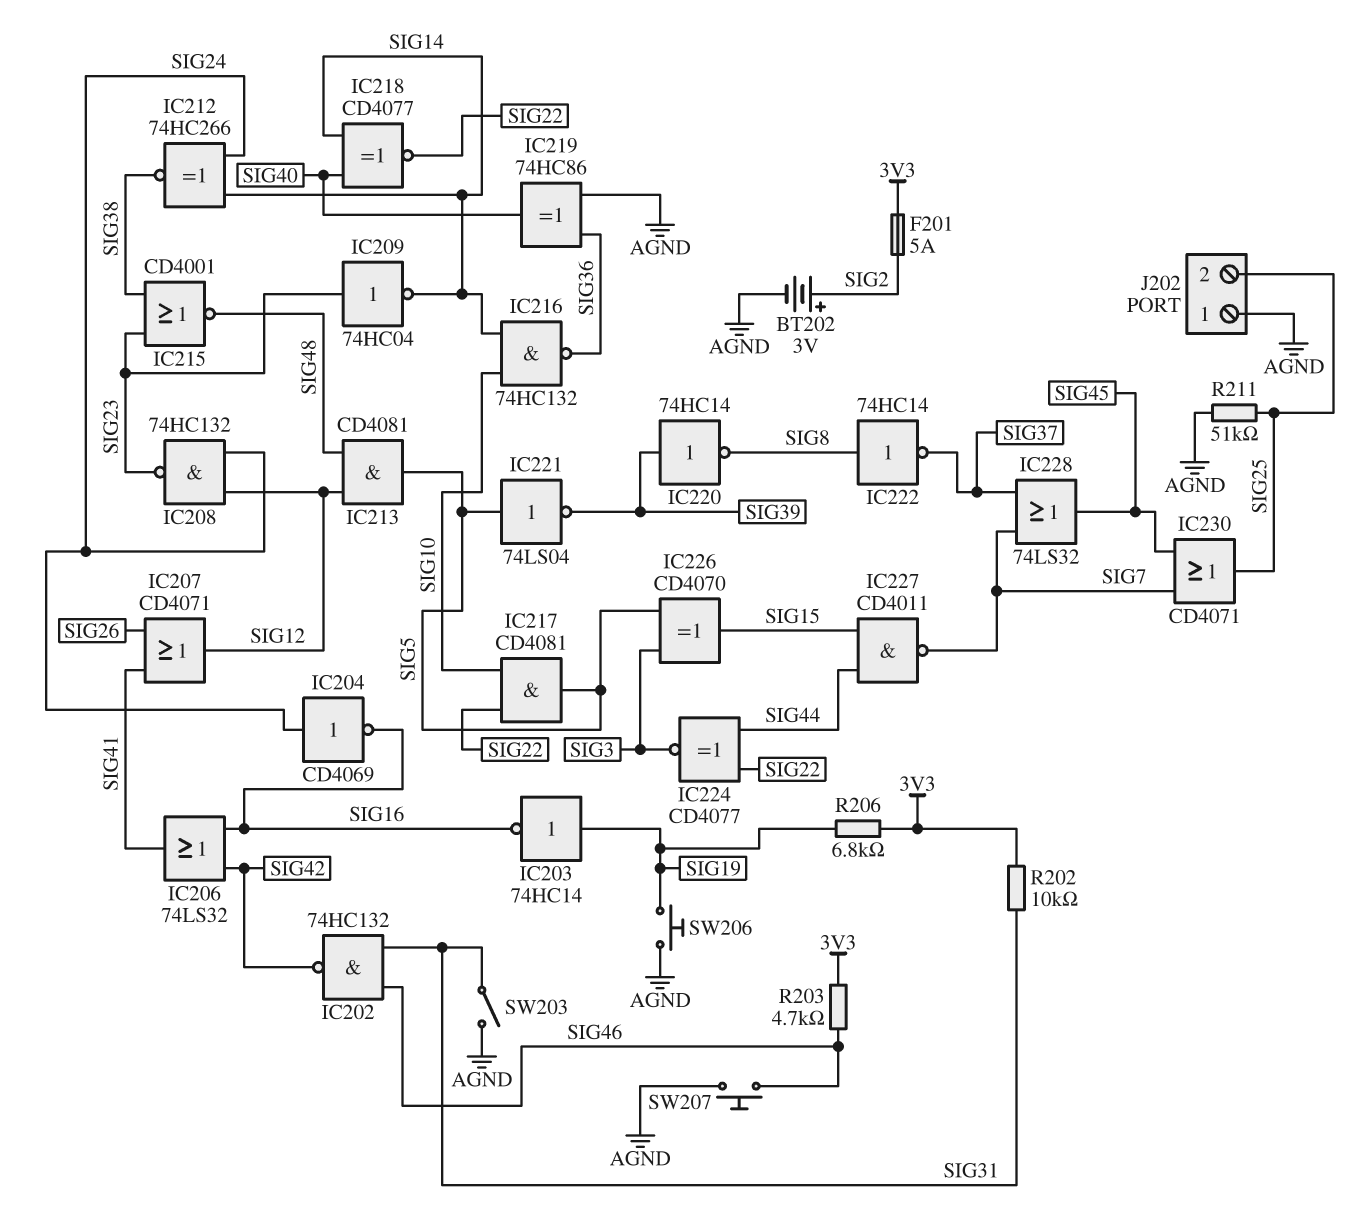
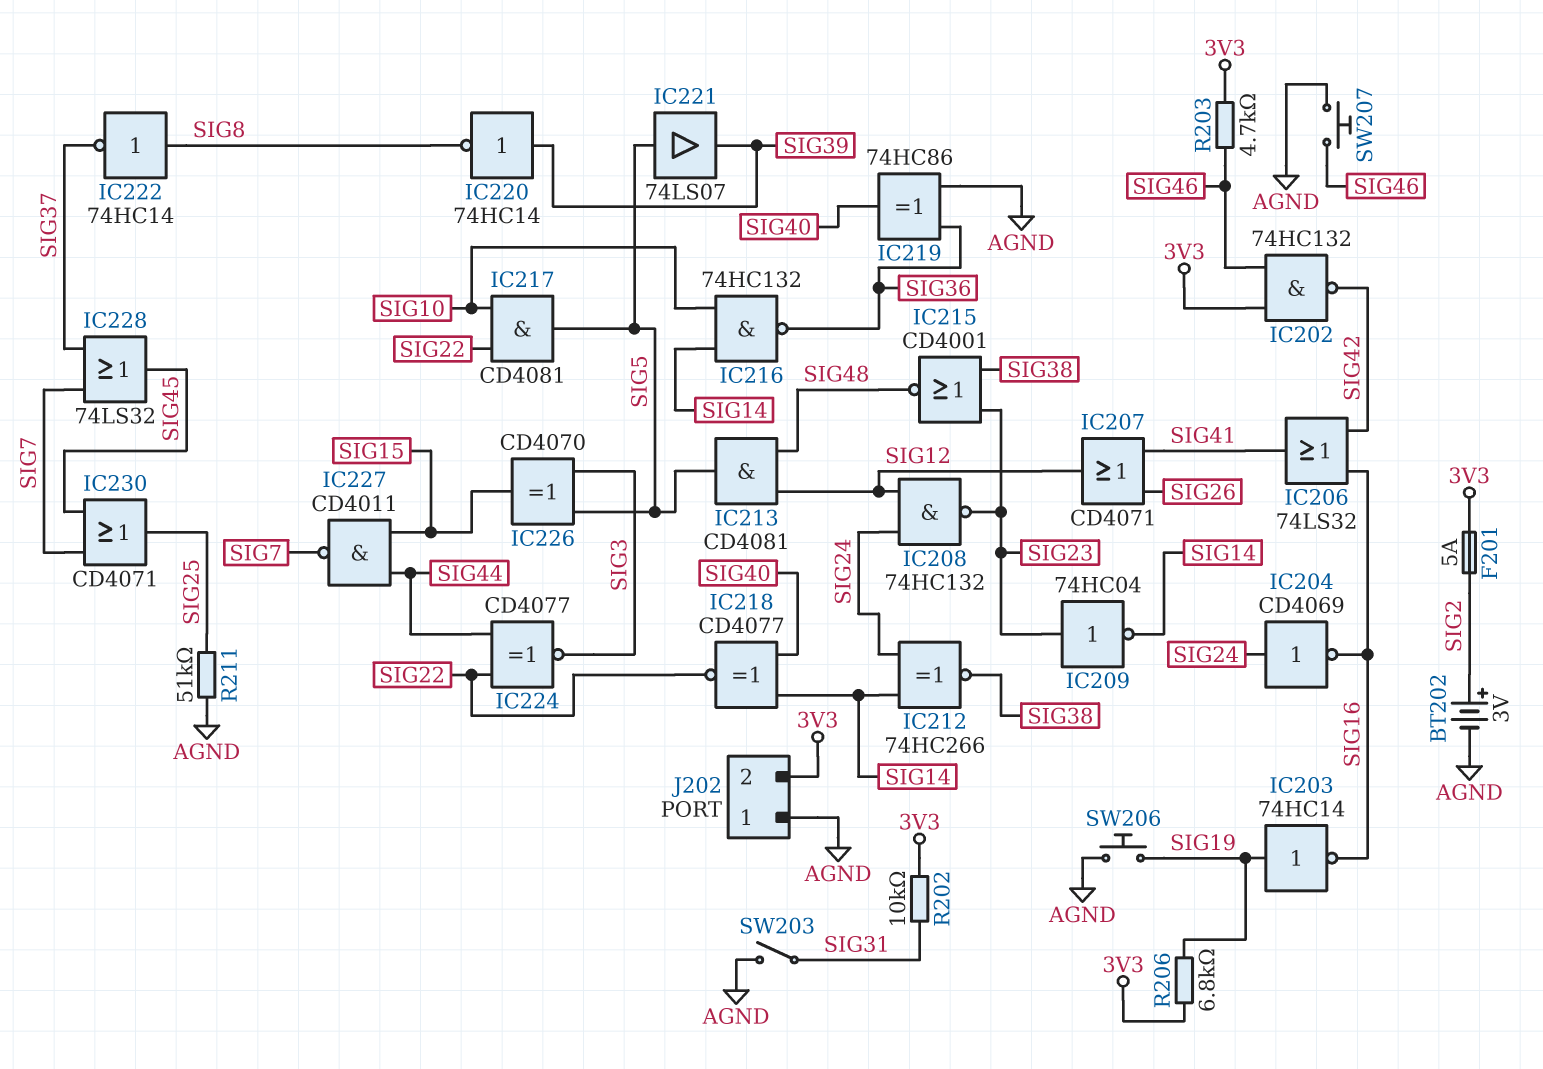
IC202: NAND 74HC132 (in SIG31, in SIG46, out SIG42) -> NAND 74HC132 (in 3V3, in SIG46, out SIG42)
IC221: NOT 74LS04 (in SIG5, out SIG39) -> buffer 74LS07 (in SIG5, out SIG39)
J202 pin 2: SIG25 -> 3V3

